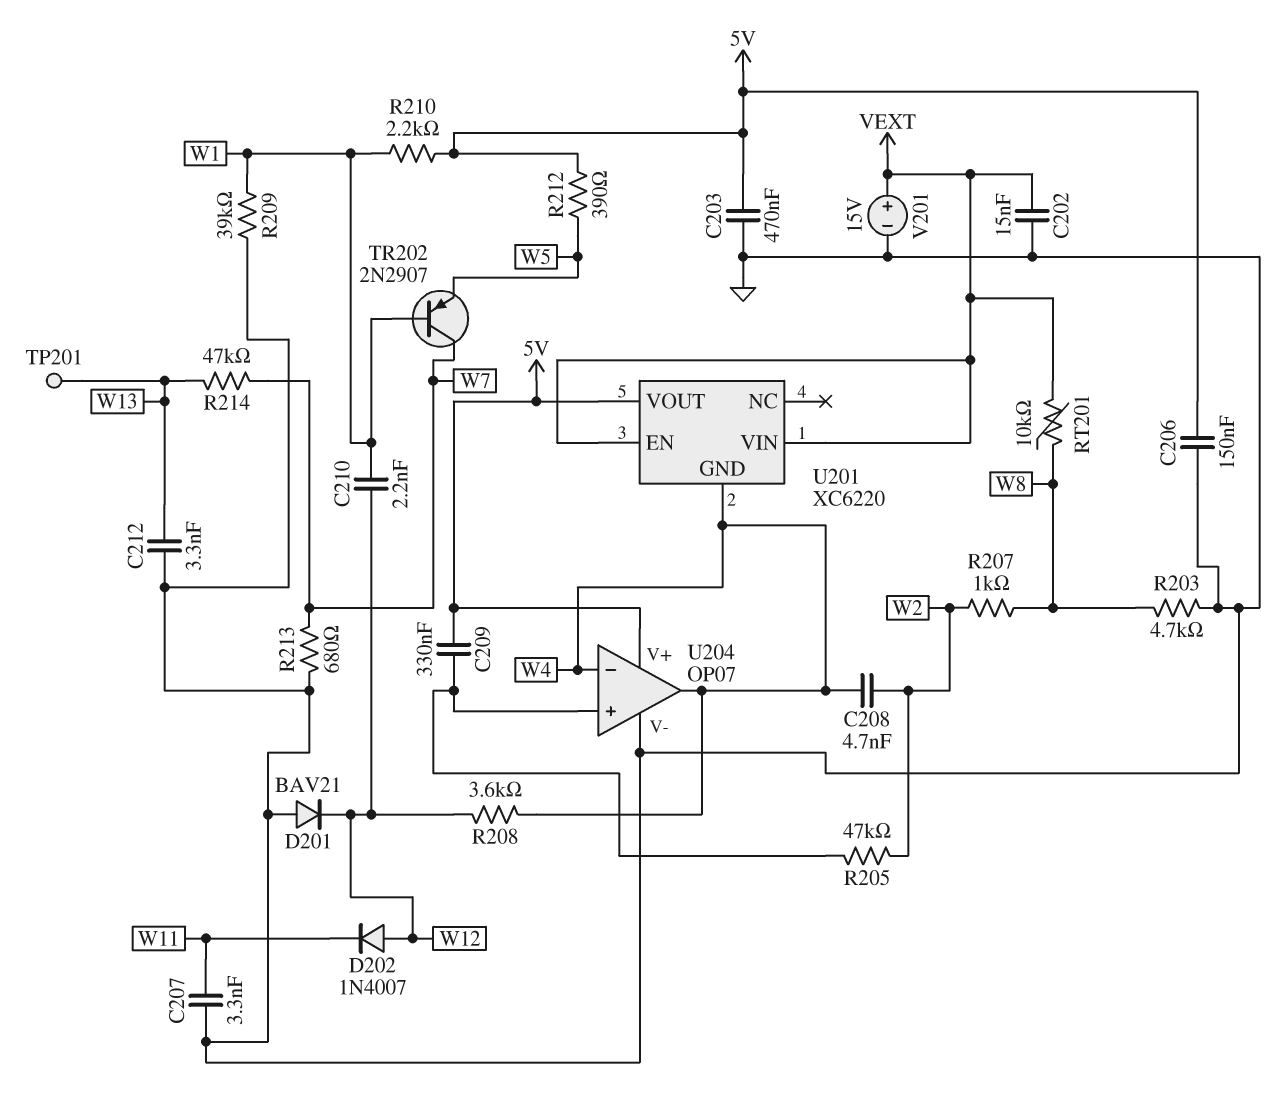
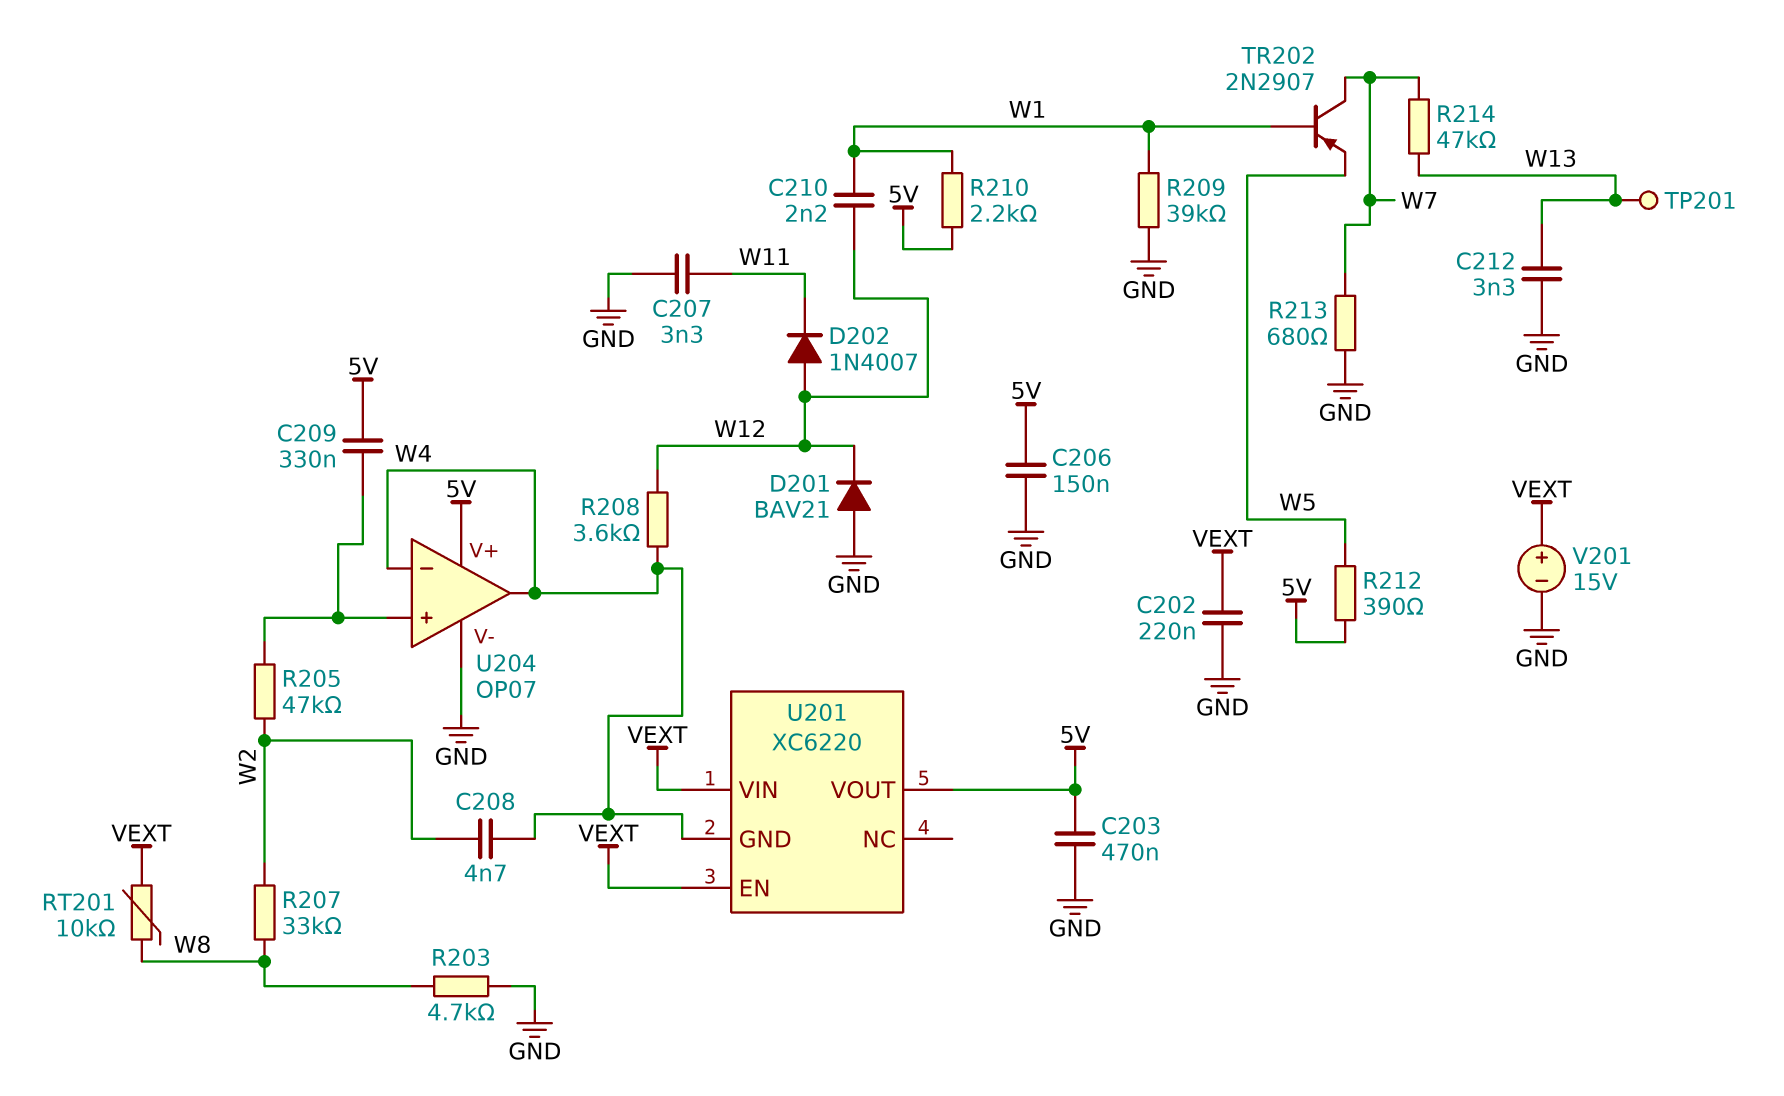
C202: 15nF (GND, VEXT) -> 220nF (GND, VEXT)
R207: 1k (W2, W8) -> 33k (W2, W8)

